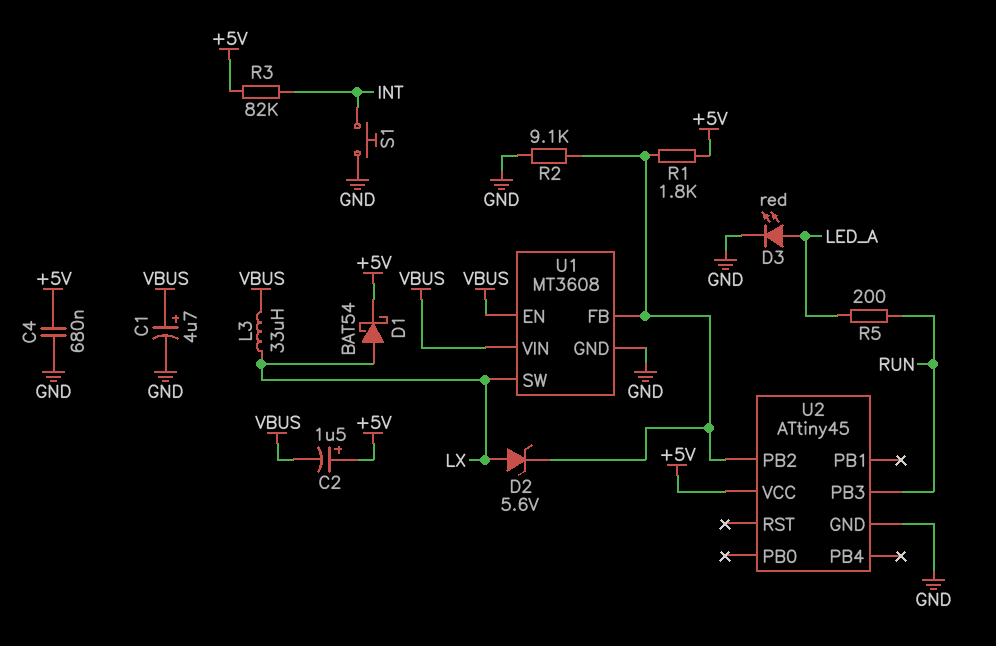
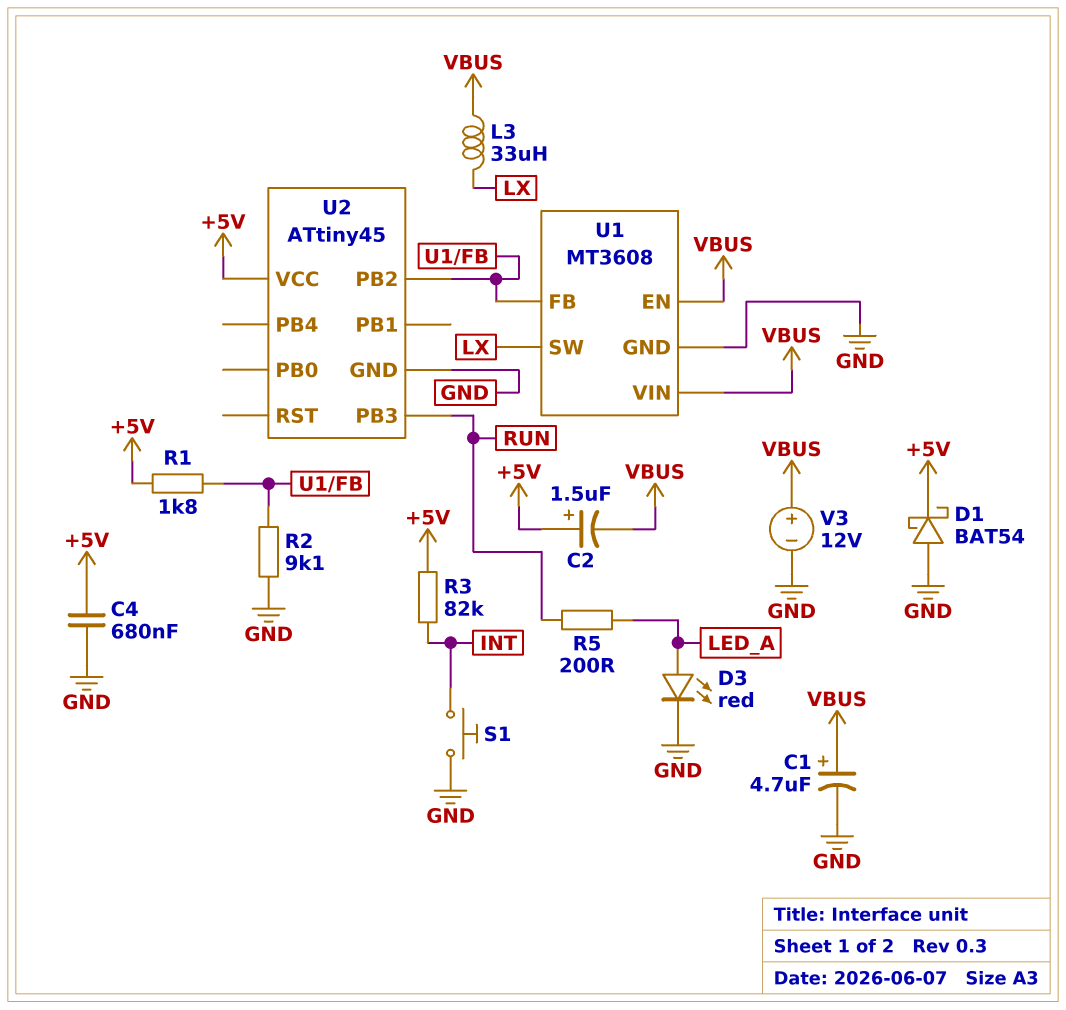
D1: schottky BAT54 (A LX, K +5V) -> schottky BAT54 (A GND, K +5V)
D2: zener 5.6V (A LX, K U1/FB) -> none
V3: none -> 12V (plus VBUS, minus GND)

